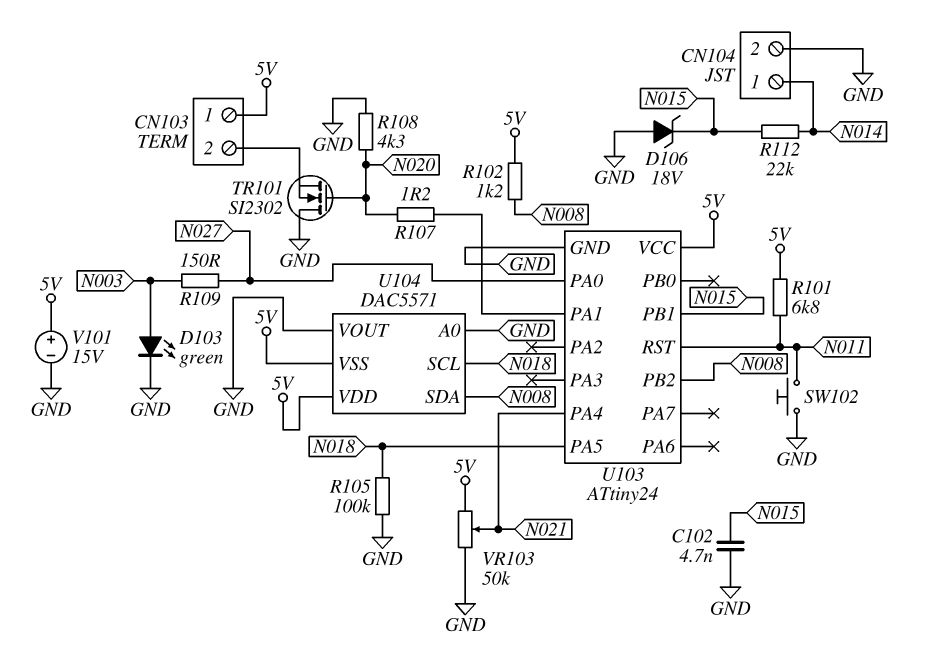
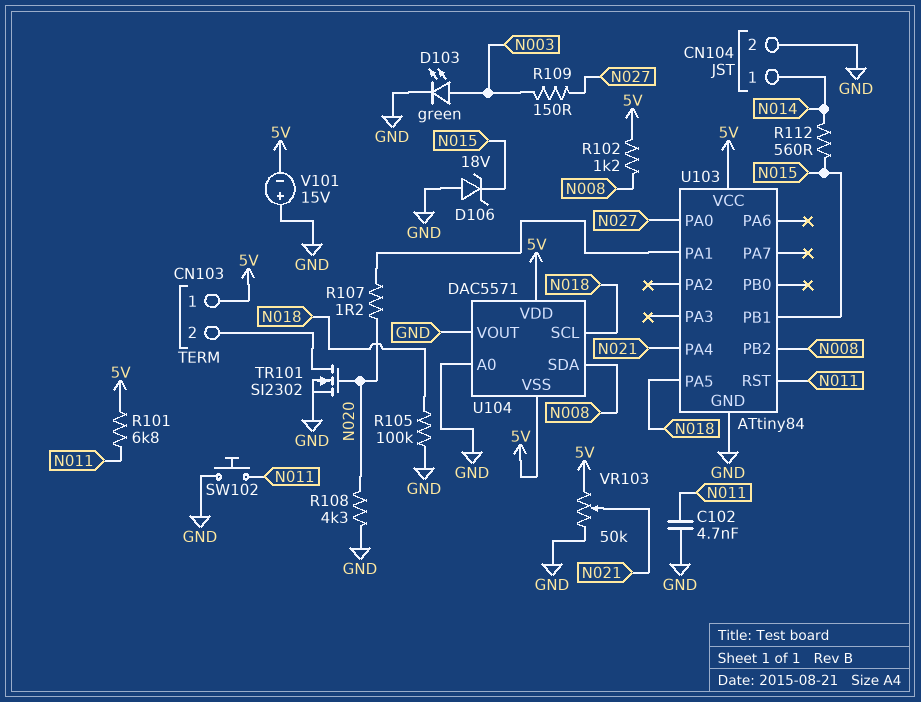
C102: 4.7nF (GND, N015) -> 4.7nF (GND, N011)
R112: 22k (N014, N015) -> 560 (N014, N015)
TR101: NMOS SI2302 (G N020, D GND, S CN103/2) -> NMOS SI2302 (G N020, D CN103/2, S GND)
U103: ATtiny24 -> ATtiny84
V101: 15V (plus 5V, minus GND) -> 15V (plus GND, minus 5V)

